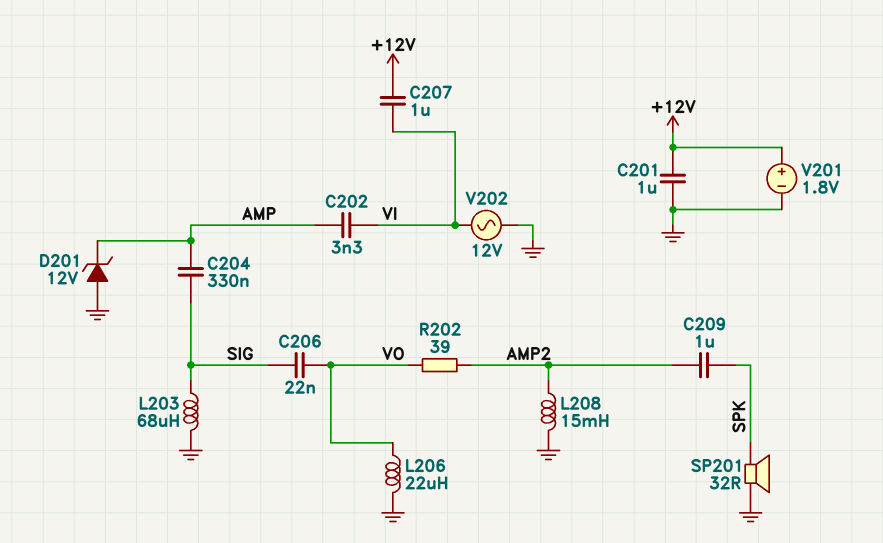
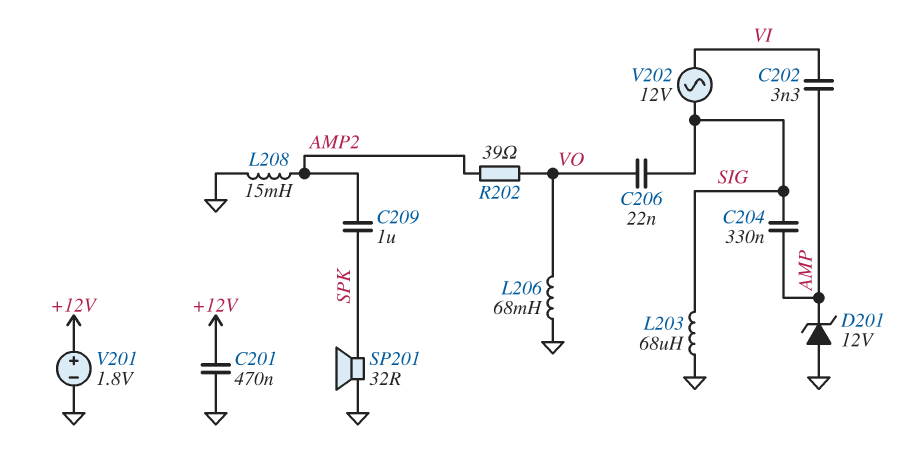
C201: 1uF (+12V, GND) -> 470nF (+12V, GND)
C207: 1uF (+12V, VI) -> none
L206: 22uH (GND, VO) -> 68mH (GND, VO)
V202: AC 12V (GND, VI) -> AC 12V (SIG, VI)

